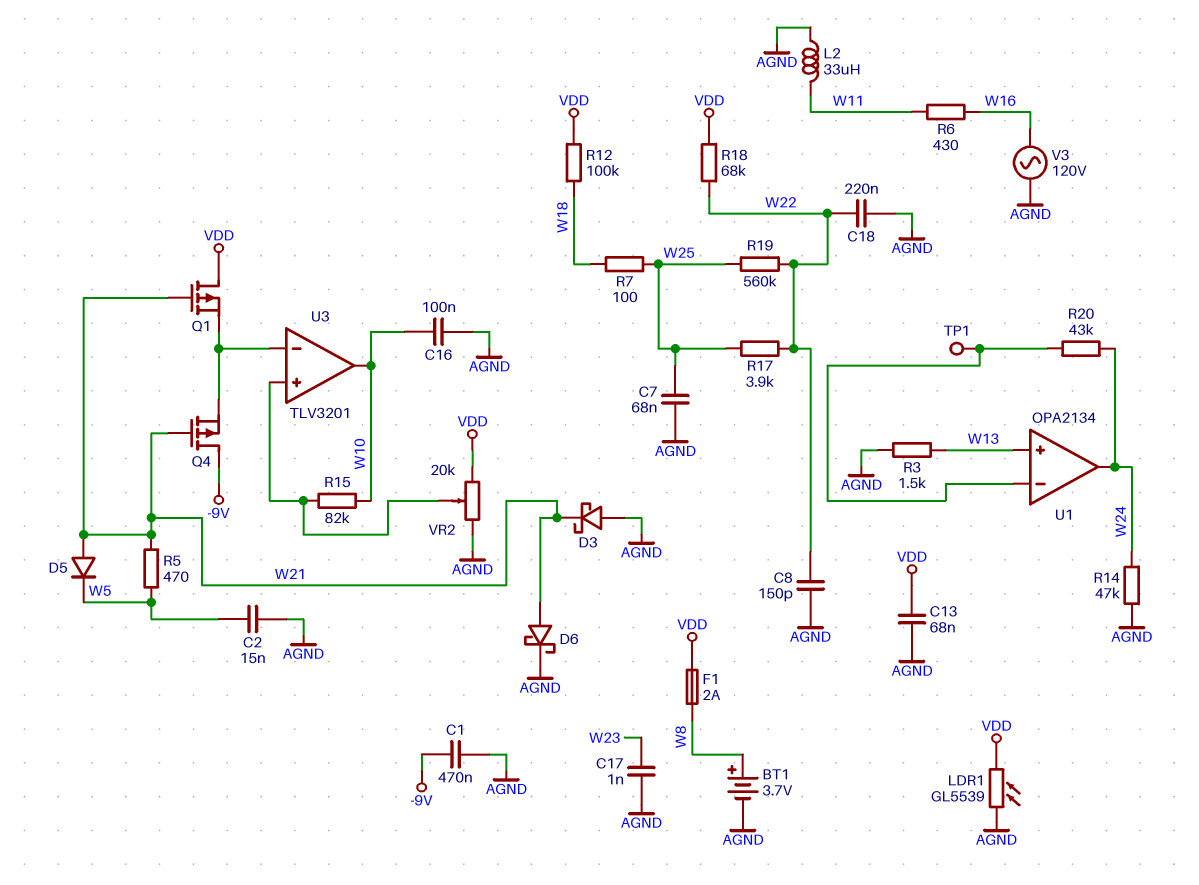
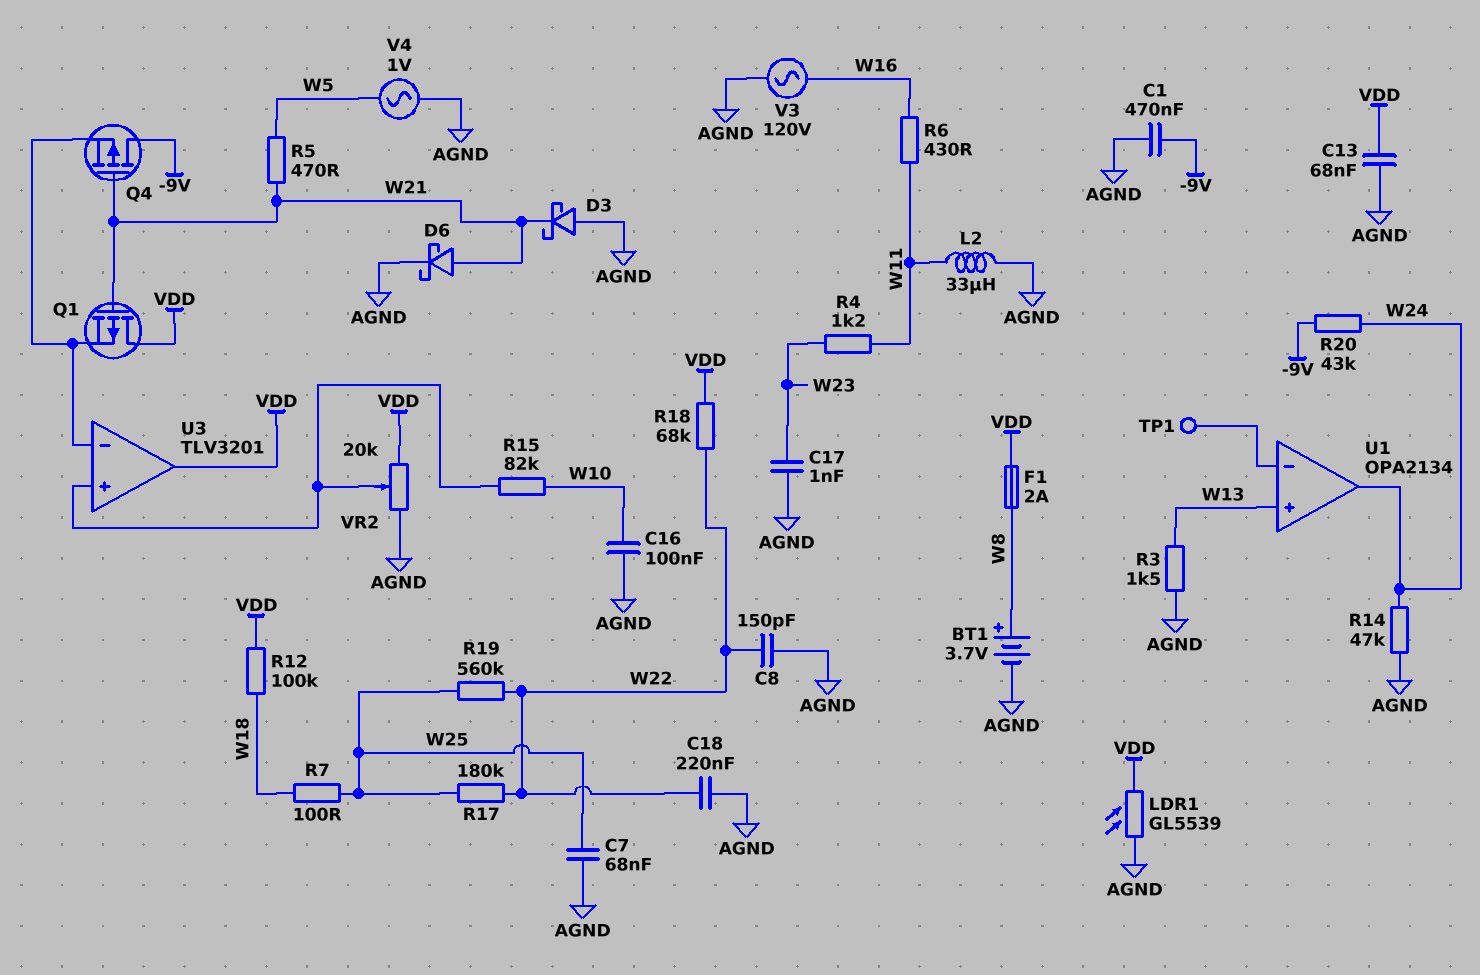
C2: 15nF (AGND, W5) -> none
D5: diode (A W21, K W5) -> none
R4: none -> 1.2k (W11, W23)
R17: 3.9k (W22, W25) -> 180k (W22, W25)
R20: 43k (U1/in-, W24) -> 43k (-9V, W24)
U3 pin out: W10 -> VDD
V4: none -> AC 1V (AGND, W5)

